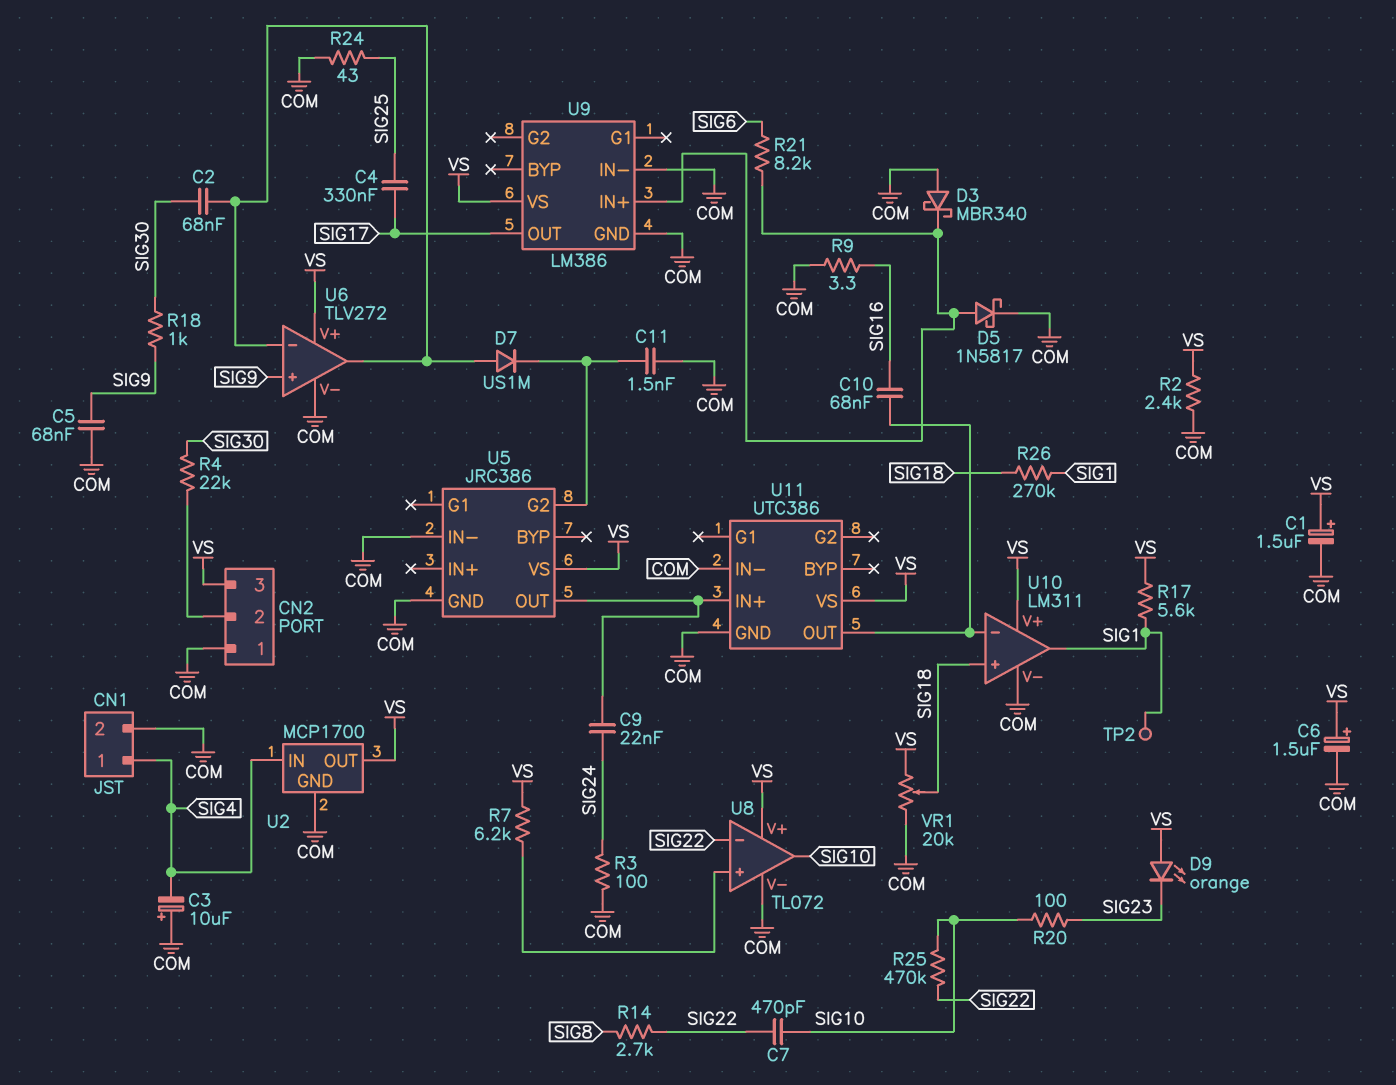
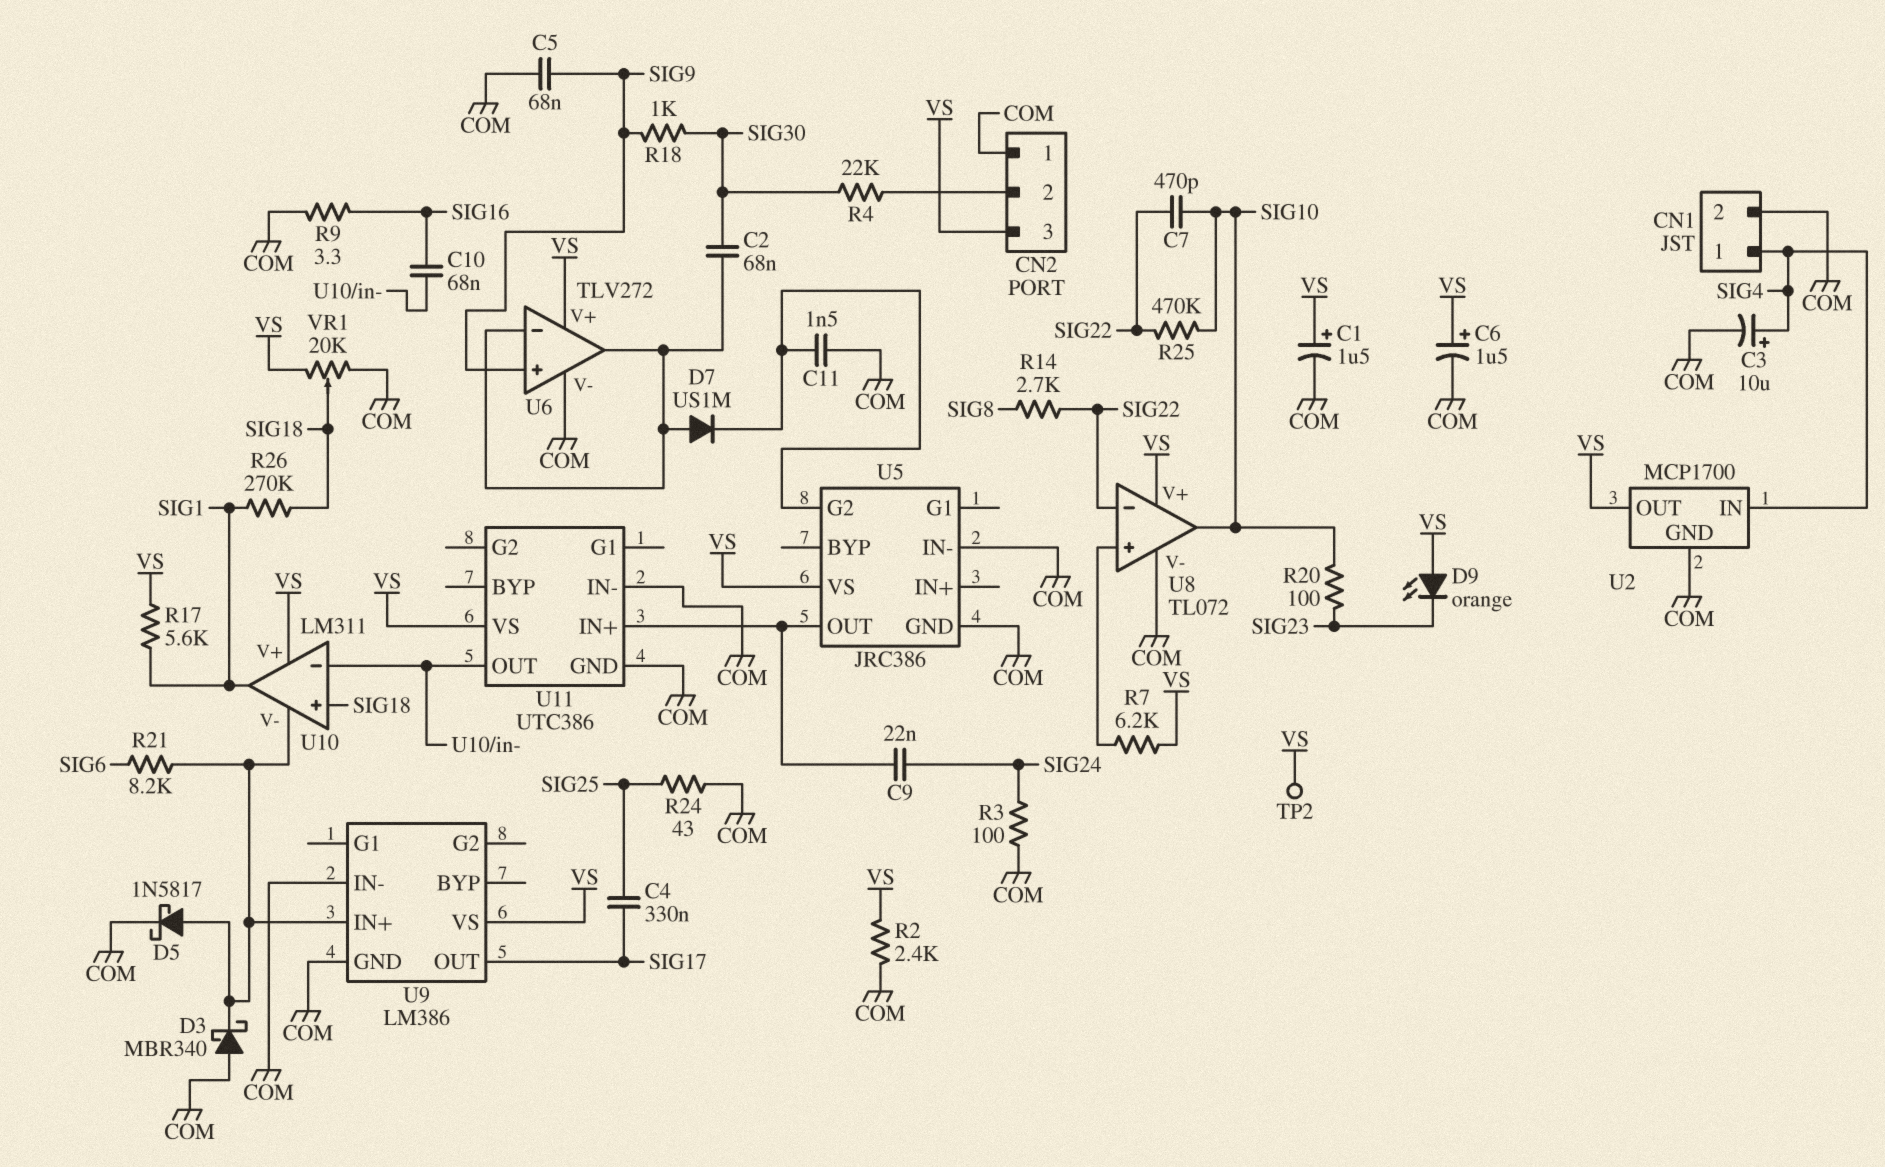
C3: 10uF (plus COM, minus SIG4) -> 10uF (plus SIG4, minus COM)
TP2: test point (SIG1) -> test point (VS)
U10 pin V-: COM -> U9/IN+

